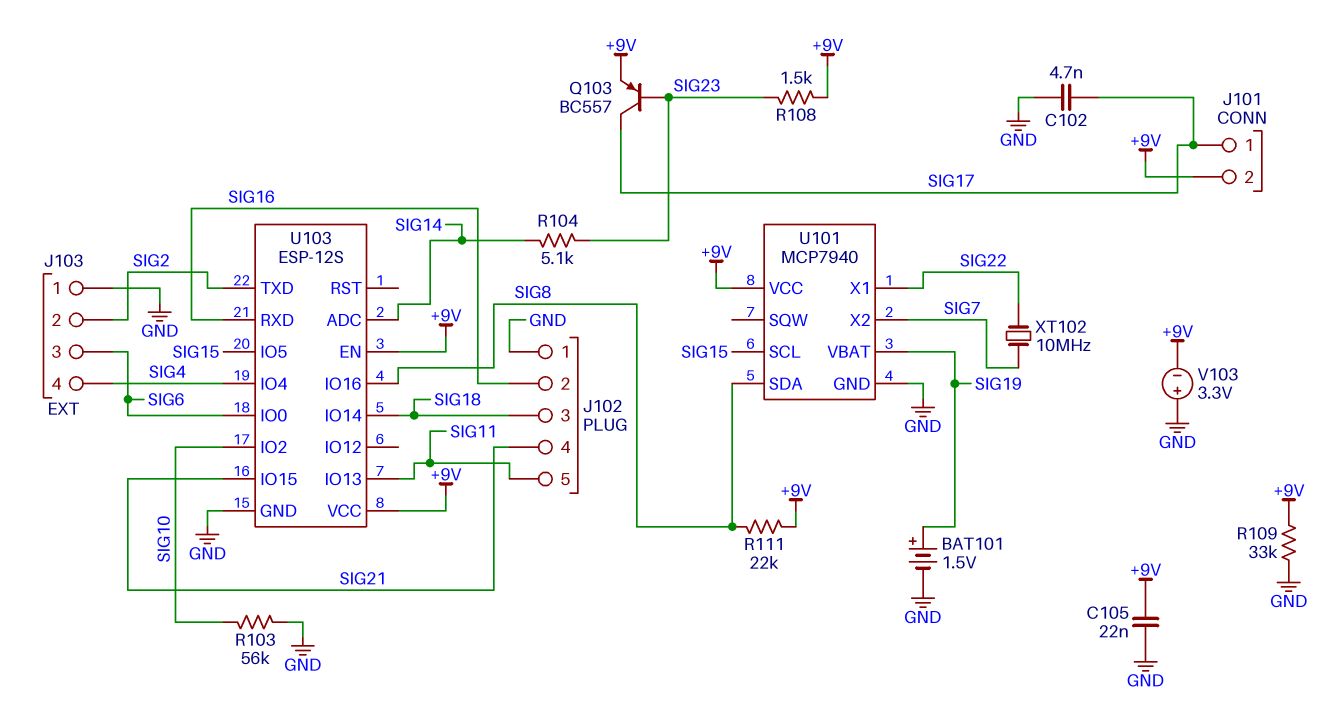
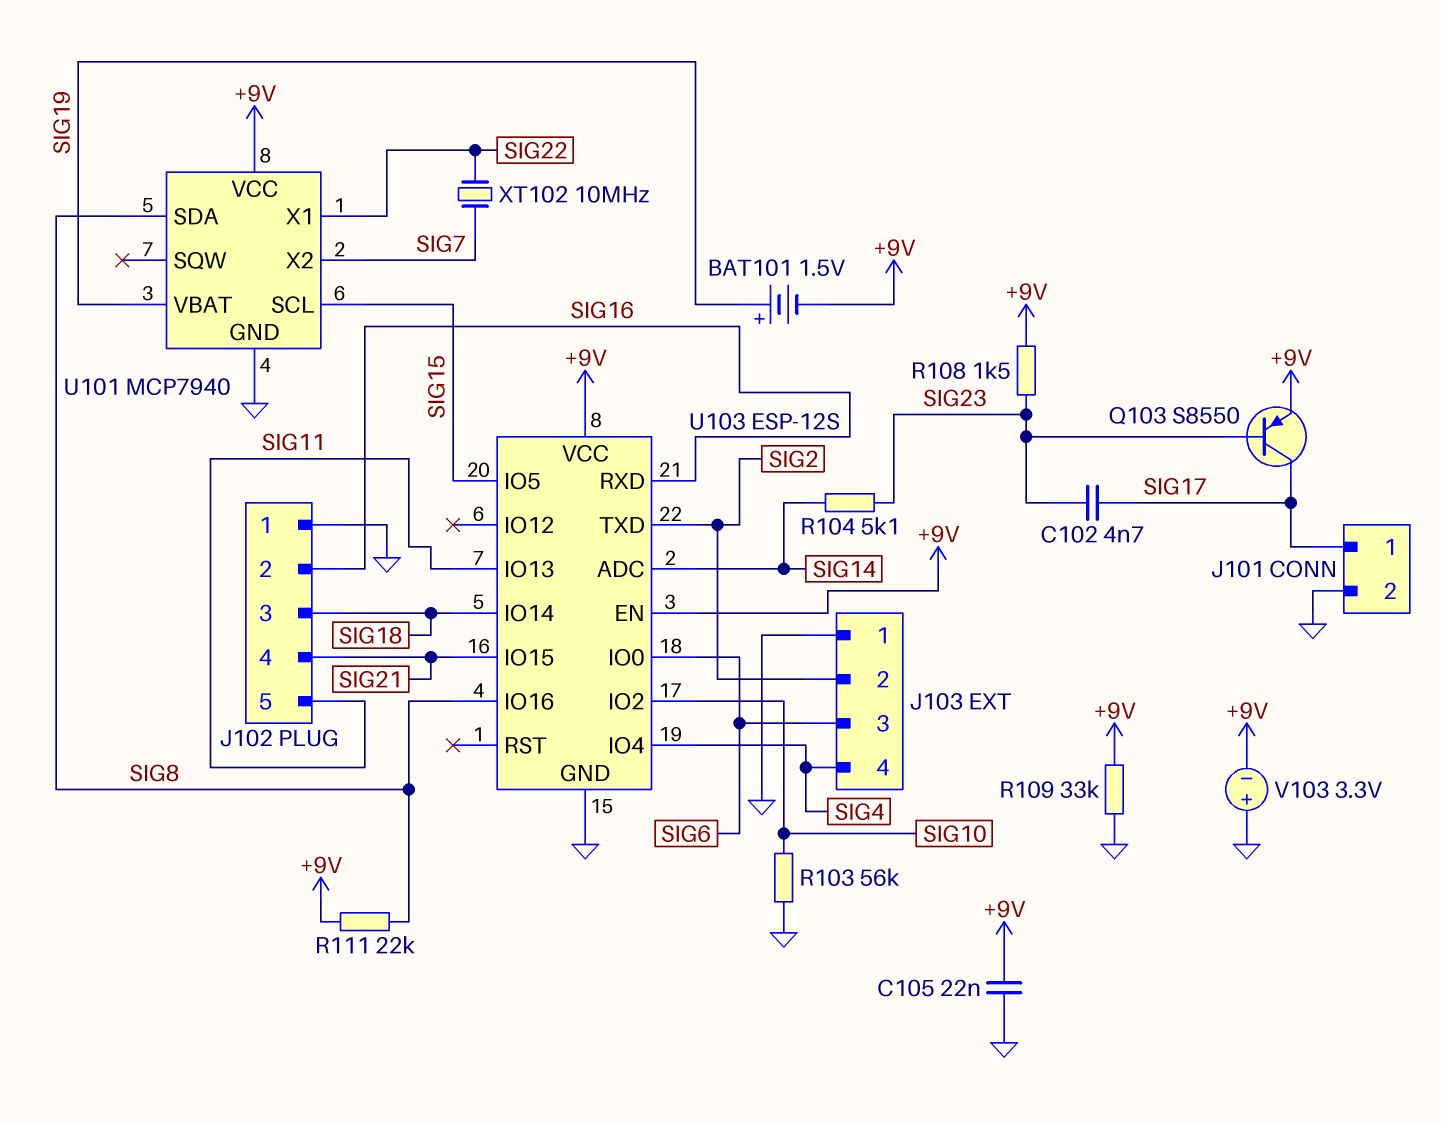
BAT101: 1.5V (plus SIG19, minus GND) -> 1.5V (plus SIG19, minus +9V)
C102: 4.7nF (GND, SIG17) -> 4.7nF (SIG17, SIG23)
J101 pin 2: +9V -> GND
Q103: PNP BC557 (B SIG23, C SIG17, E +9V) -> PNP S8550 (B SIG23, C SIG17, E +9V)

